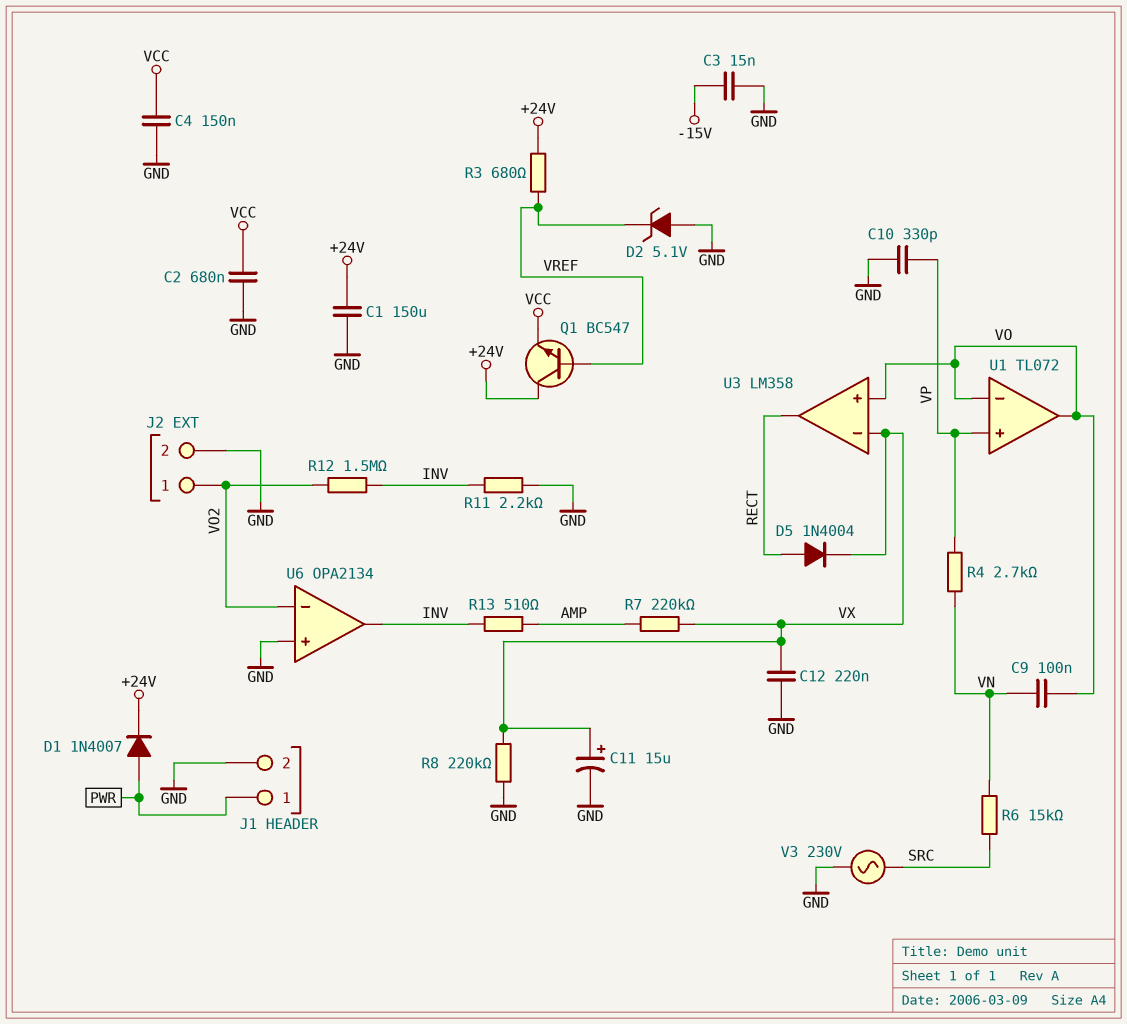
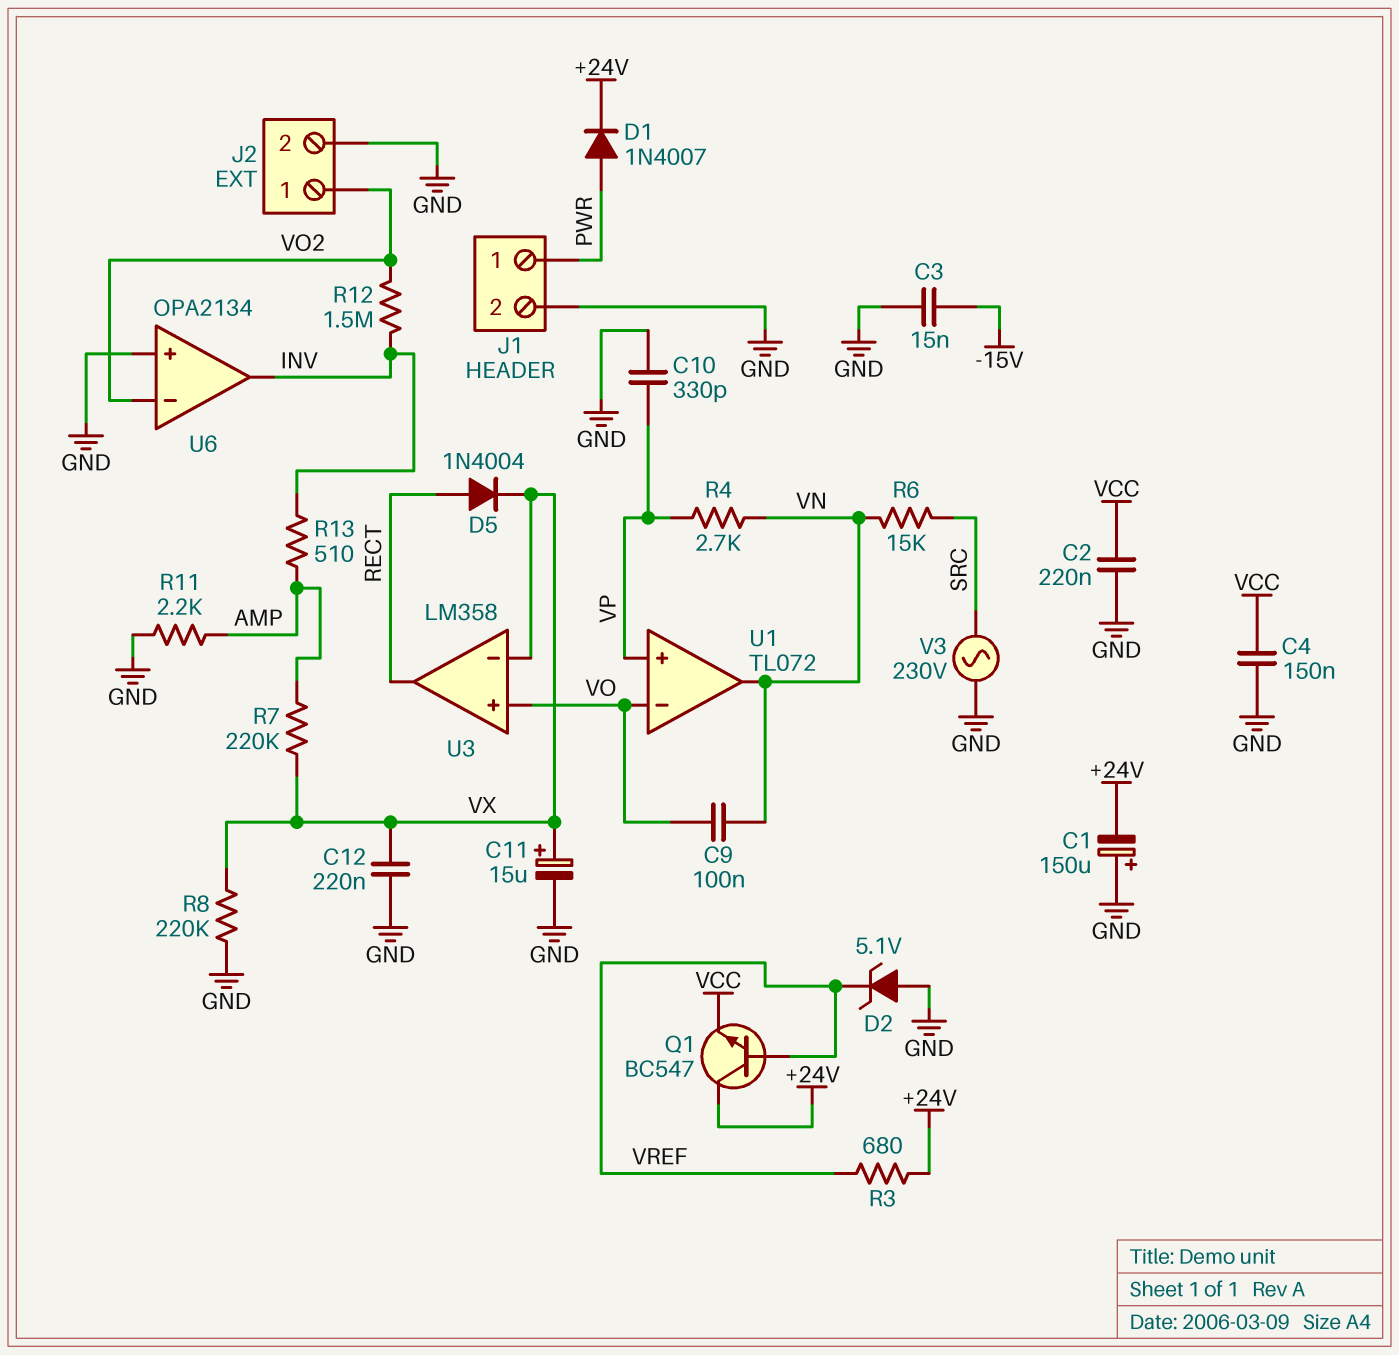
C1: 150uF (+24V, GND) -> 150uF (plus GND, minus +24V)
C2: 680nF (GND, VCC) -> 220nF (GND, VCC)
R11: 2.2k (GND, INV) -> 2.2k (AMP, GND)
U1 pin out: VO -> VN

